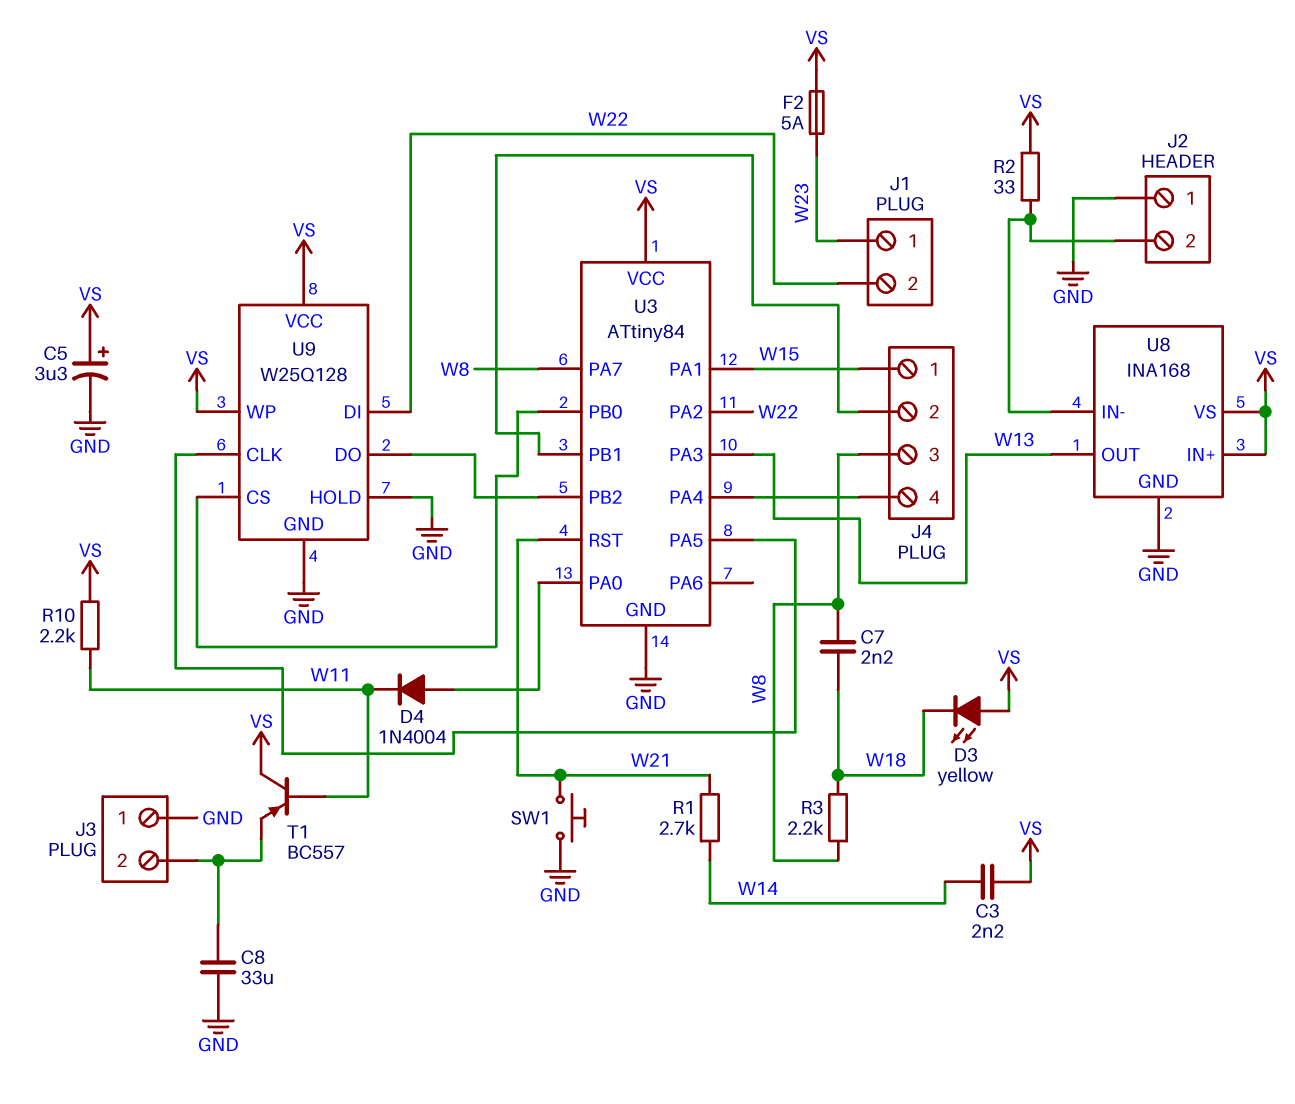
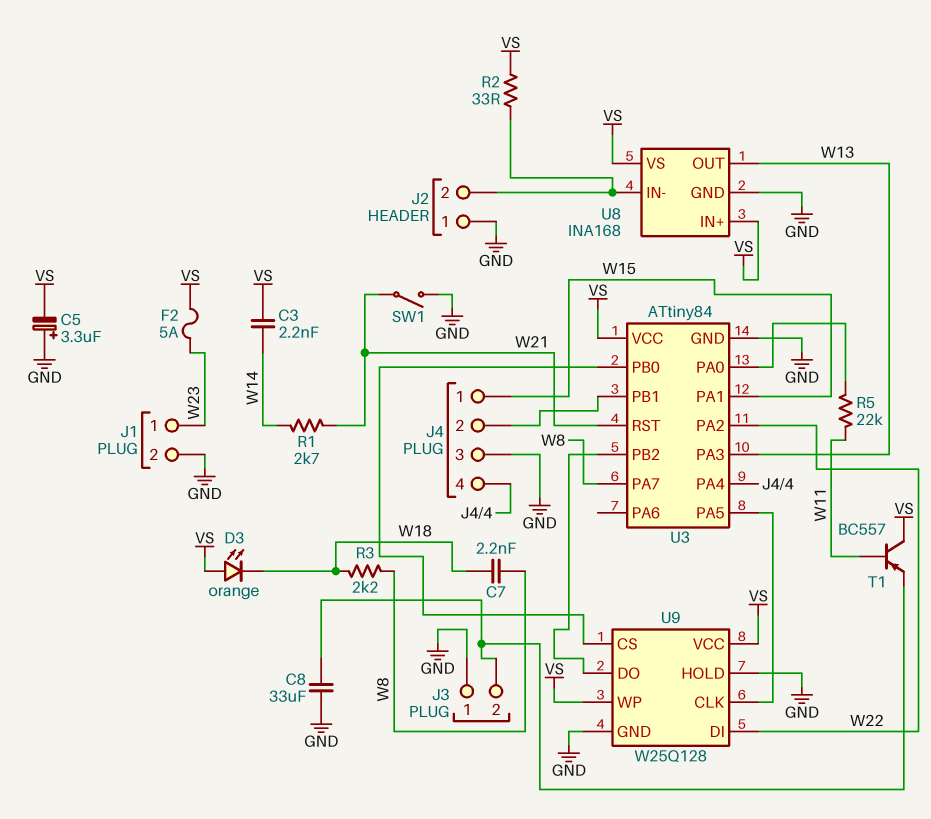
C5: 3.3uF (plus VS, minus GND) -> 3.3uF (plus GND, minus VS)
D3: LED yellow (A VS, K W18) -> LED orange (A VS, K W18)
D4: diode 1N4004 (A U3/PA0, K W11) -> none
J1 pin 2: W22 -> GND
J4 pin 3: W8 -> GND
R5: none -> 22k (U3/PA0, W11)
R10: 2.2k (VS, W11) -> none
SW1: button (GND, W21) -> switch (GND, W21)

